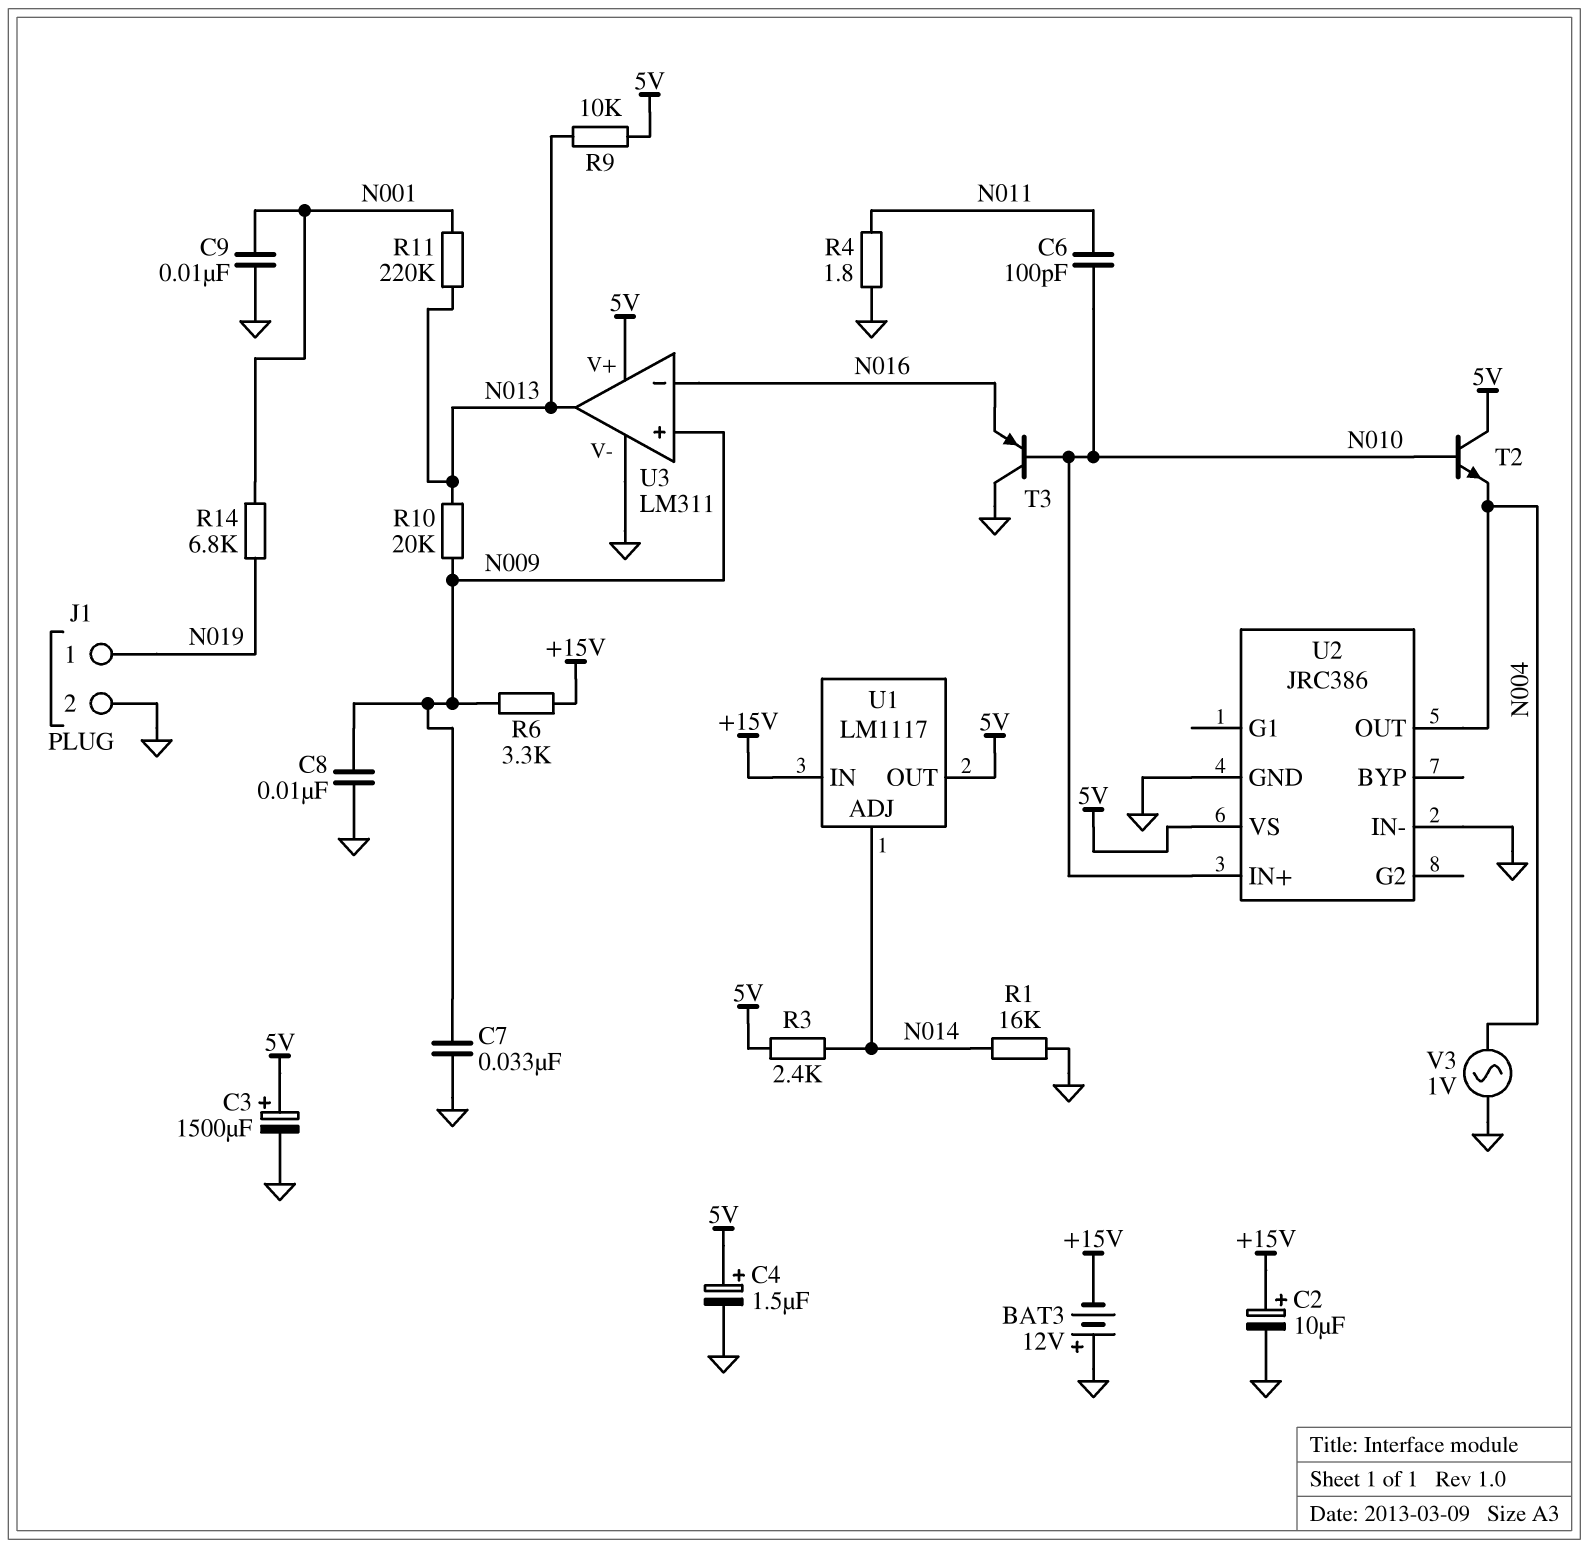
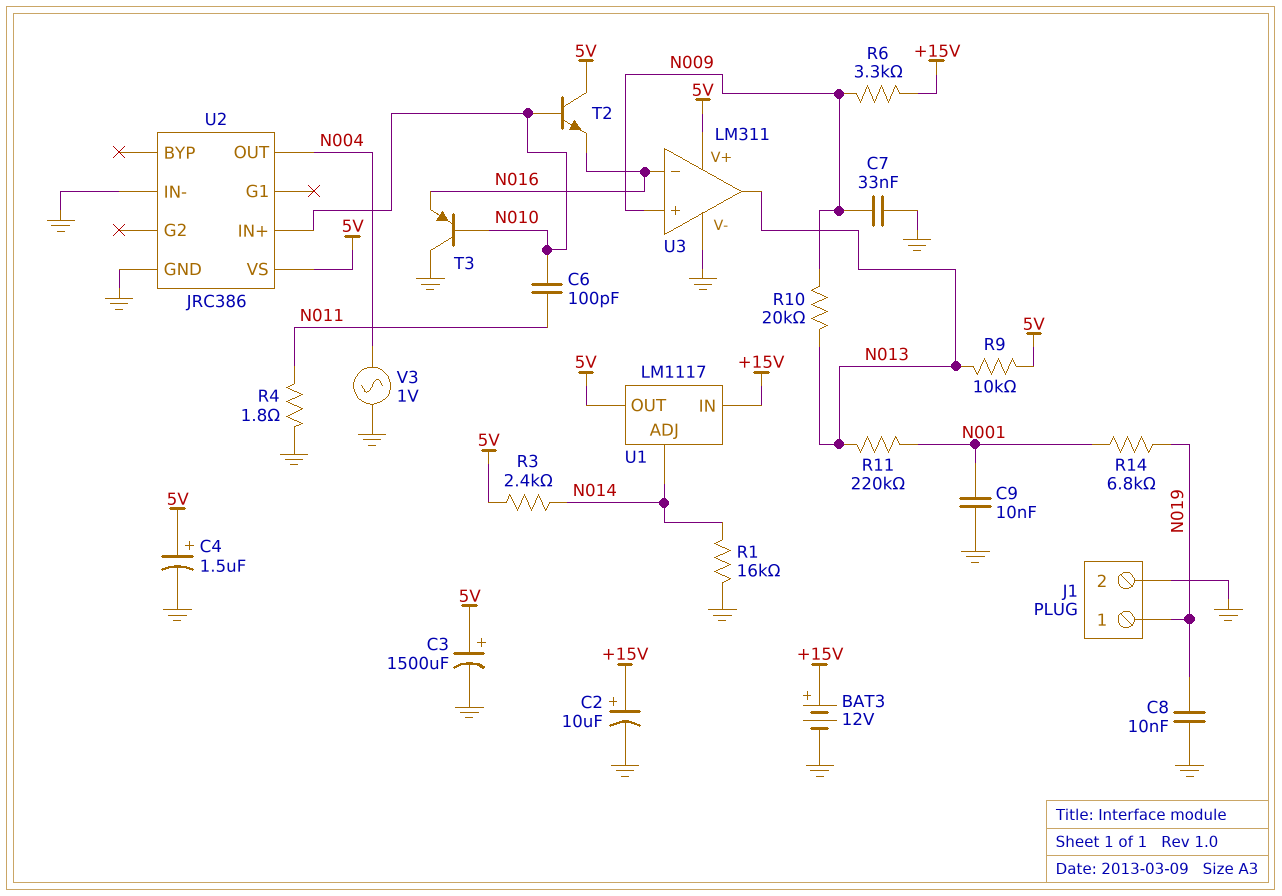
BAT3: 12V (plus GND, minus +15V) -> 12V (plus +15V, minus GND)
C8: 10nF (GND, N009) -> 10nF (GND, N019)
T2: NPN (B N010, C 5V, E N004) -> NPN (B N010, C 5V, E N016)

